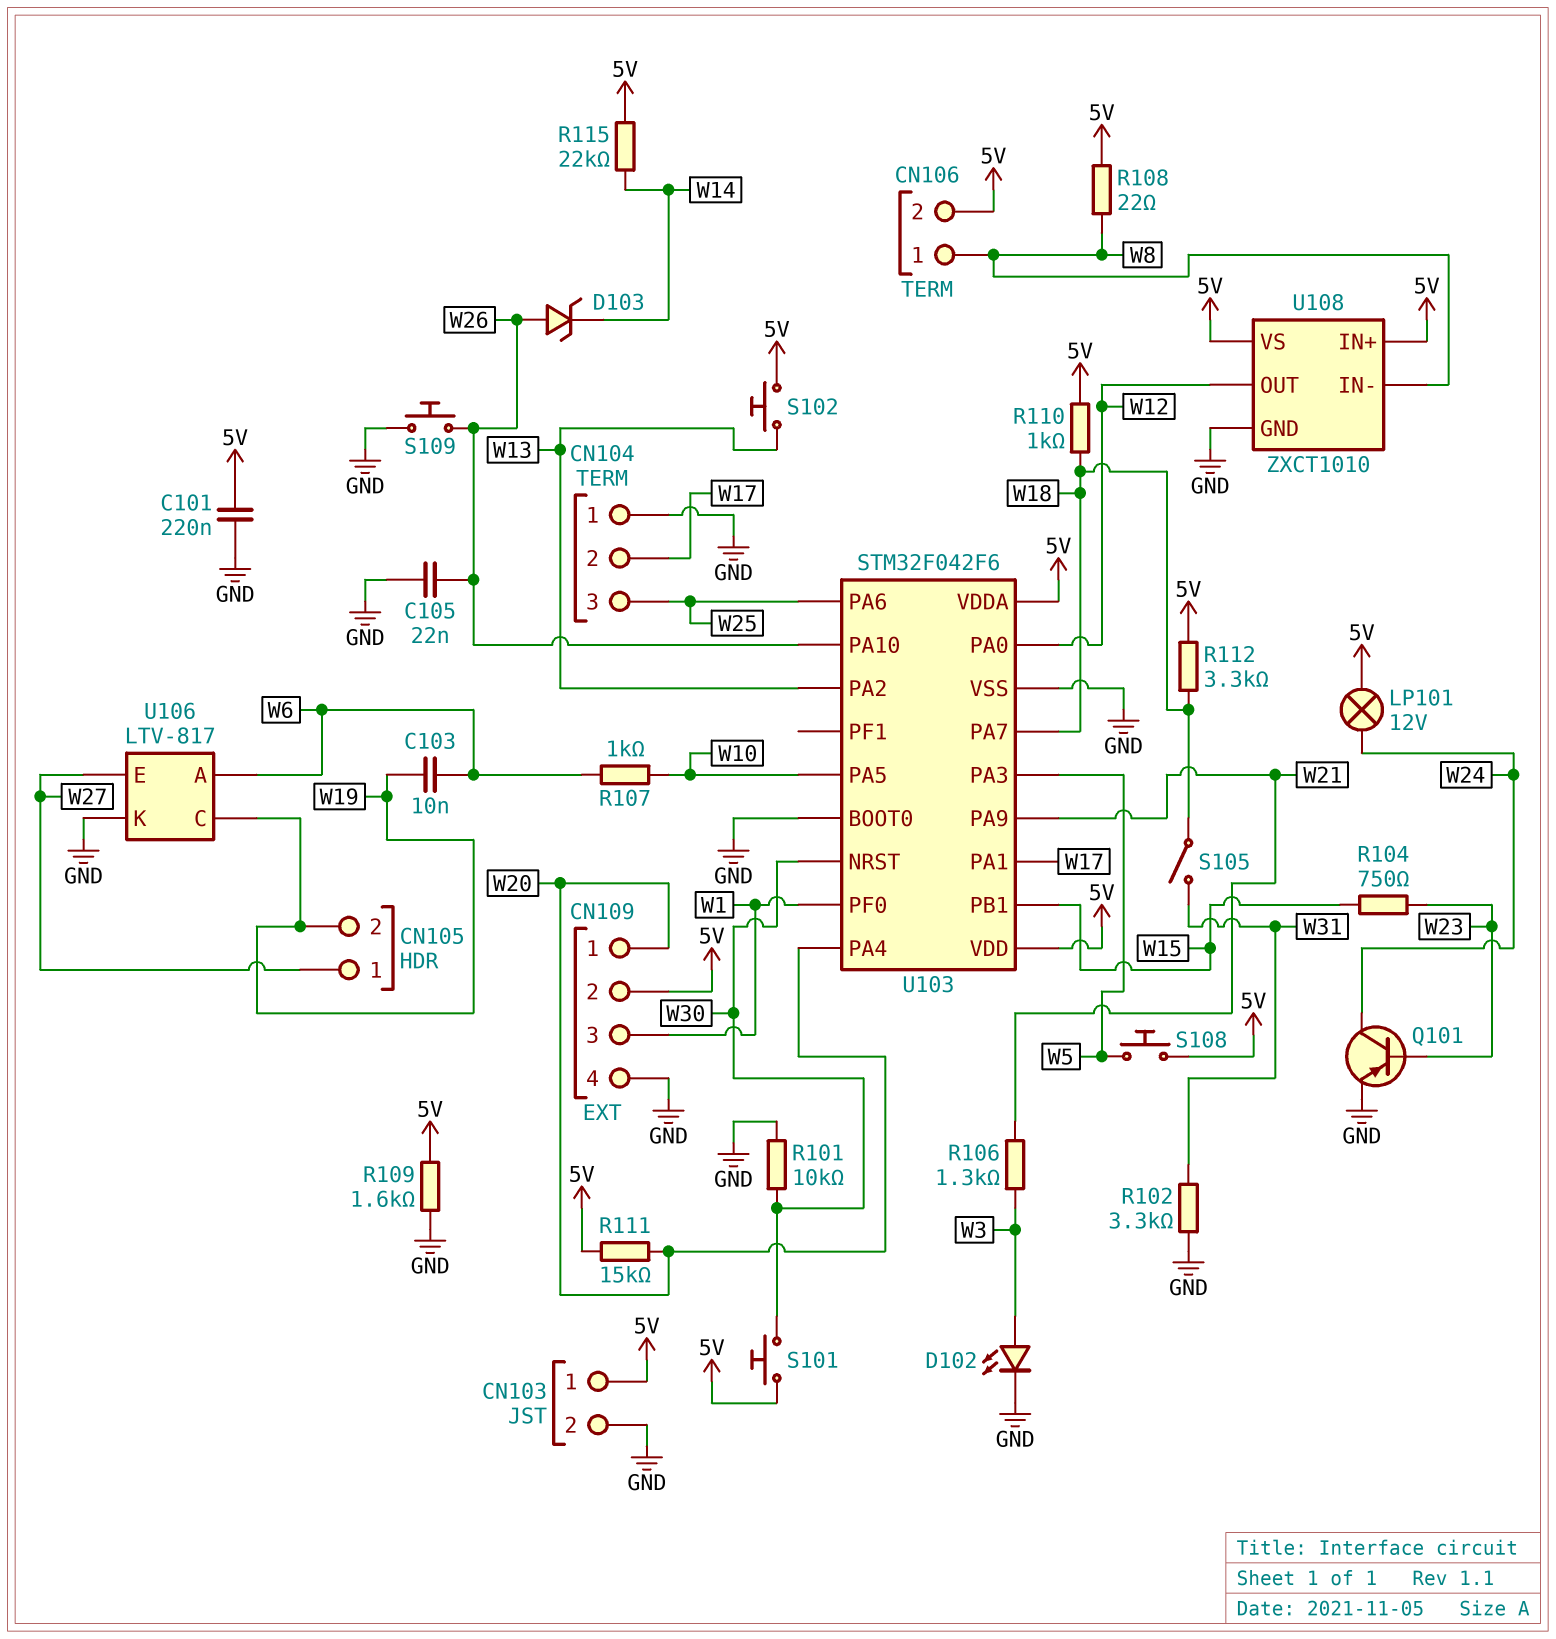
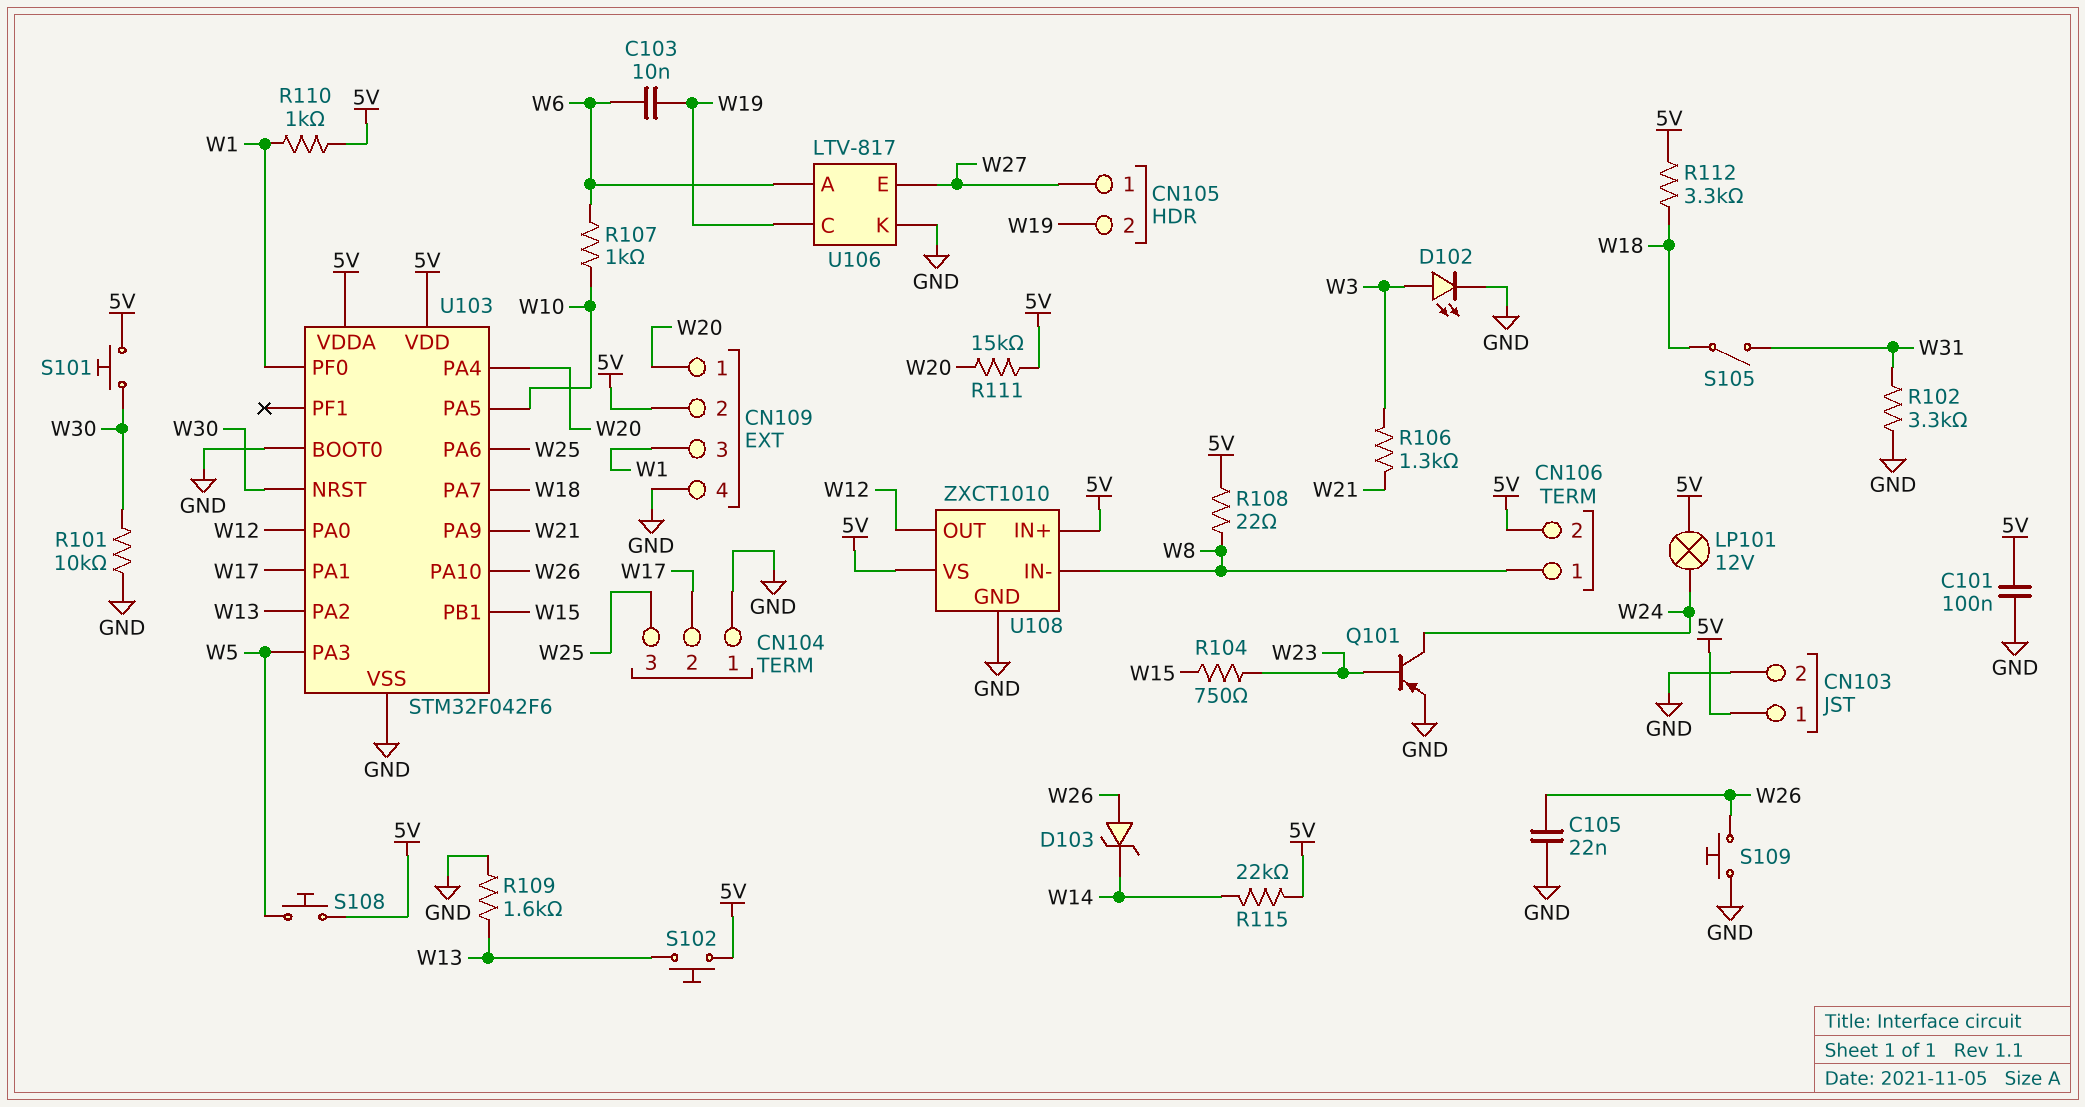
C101: 220nF (5V, GND) -> 100nF (5V, GND)
R109: 1.6k (5V, GND) -> 1.6k (GND, W13)
R110: 1k (5V, W18) -> 1k (5V, W1)

